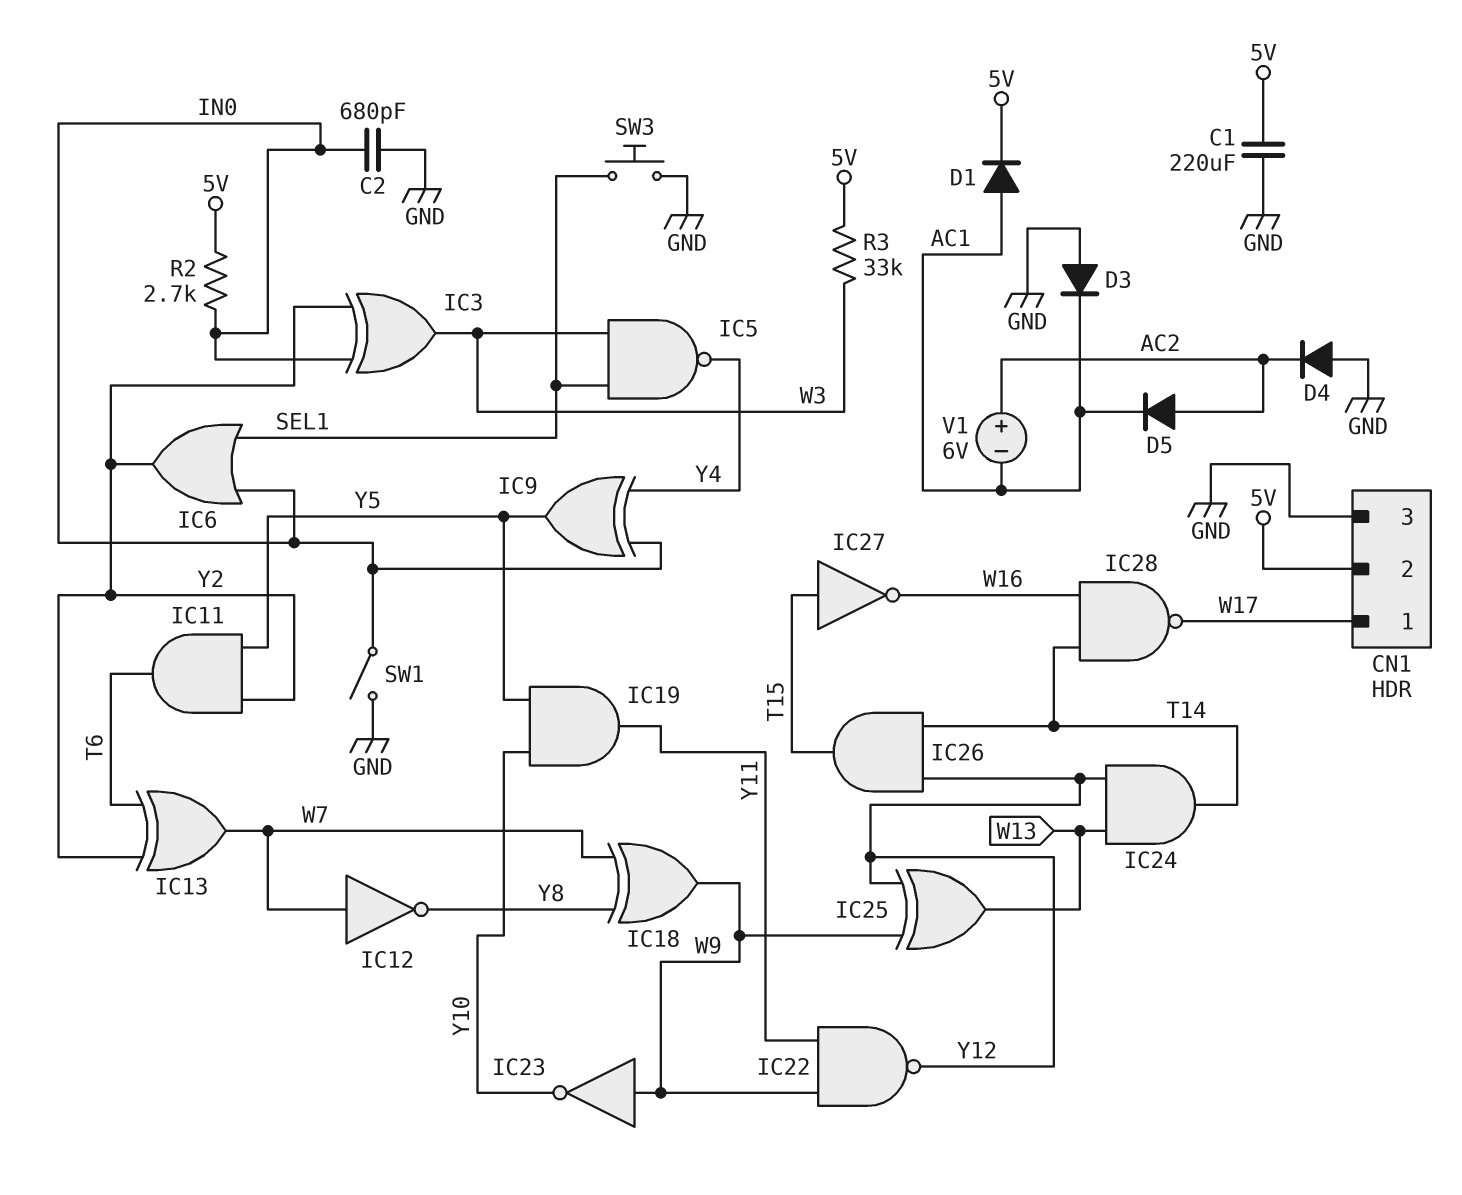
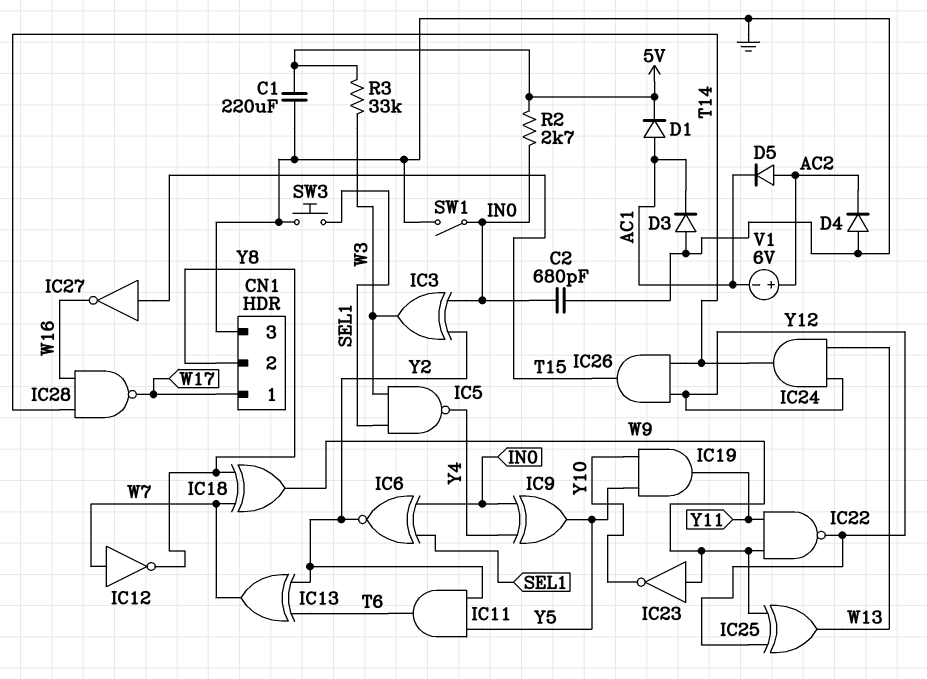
CN1 pin 2: 5V -> Y8
IC6: OR (in IN0, in SEL1, out Y2) -> XNOR (in IN0, in SEL1, out Y2)

